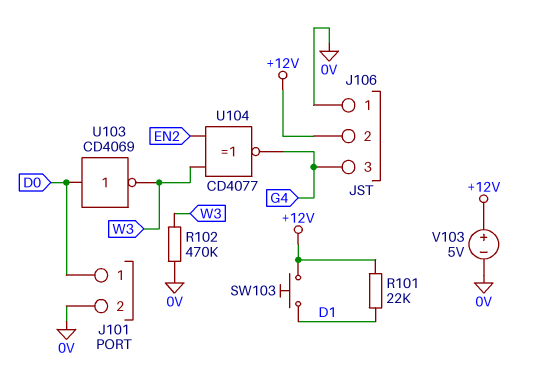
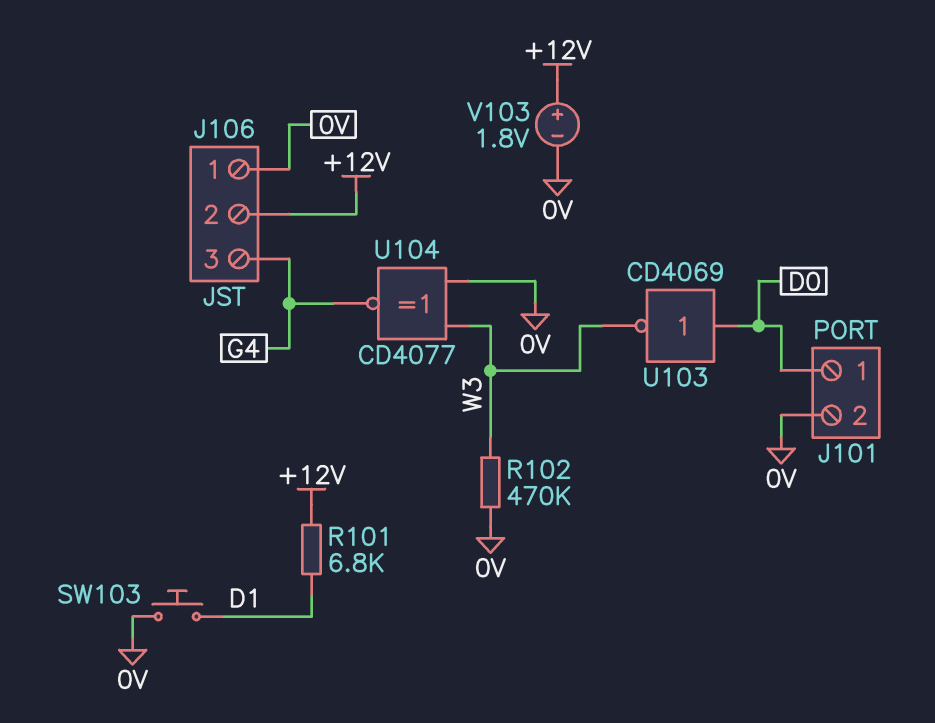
R101: 22k (+12V, D1) -> 6.8k (+12V, D1)
SW103: button (+12V, D1) -> button (0V, D1)
U104: XNOR CD4077 (in EN2, in W3, out G4) -> XNOR CD4077 (in 0V, in W3, out G4)
V103: 5V (plus +12V, minus 0V) -> 1.8V (plus +12V, minus 0V)

